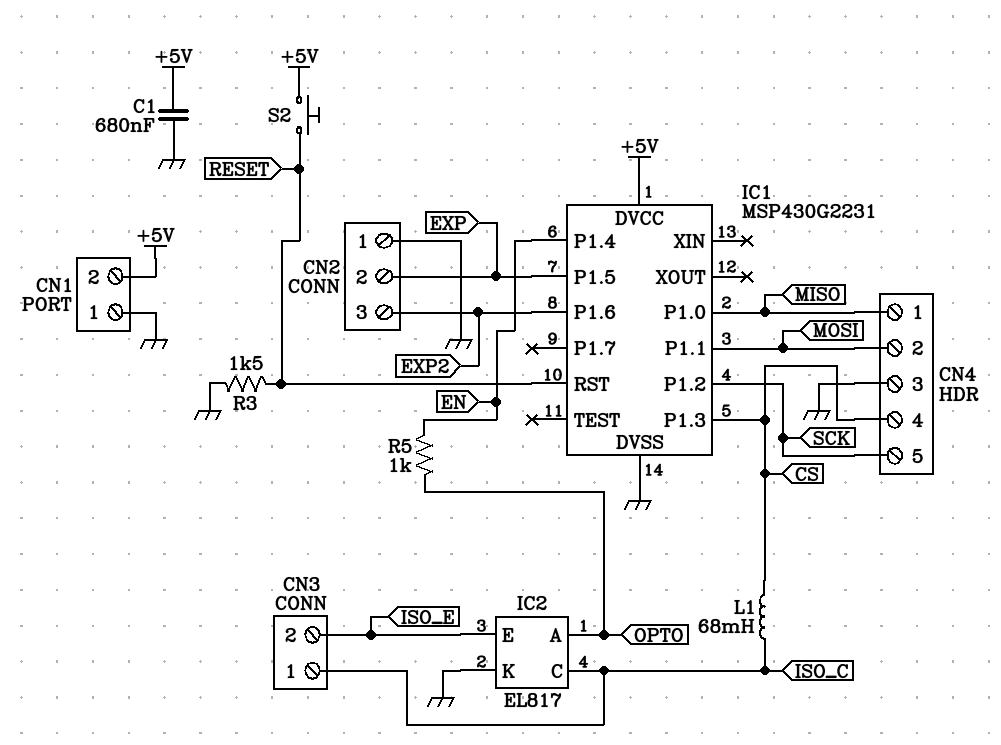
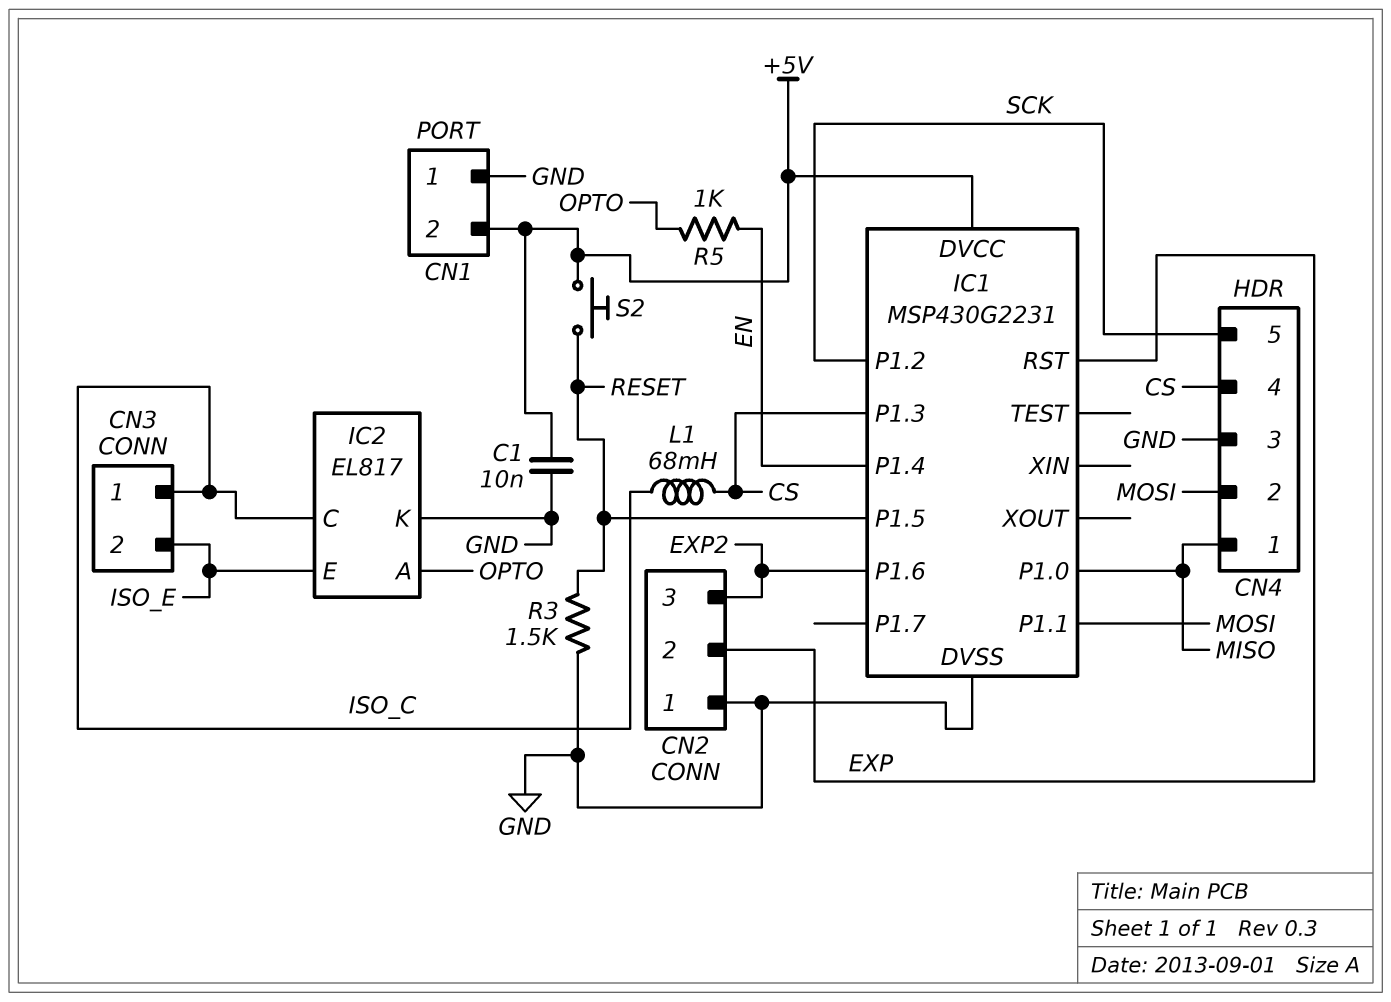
C1: 680nF (+5V, GND) -> 10nF (+5V, GND)
IC1 pin P1.5: EXP -> RESET
IC1 pin RST: RESET -> EXP

